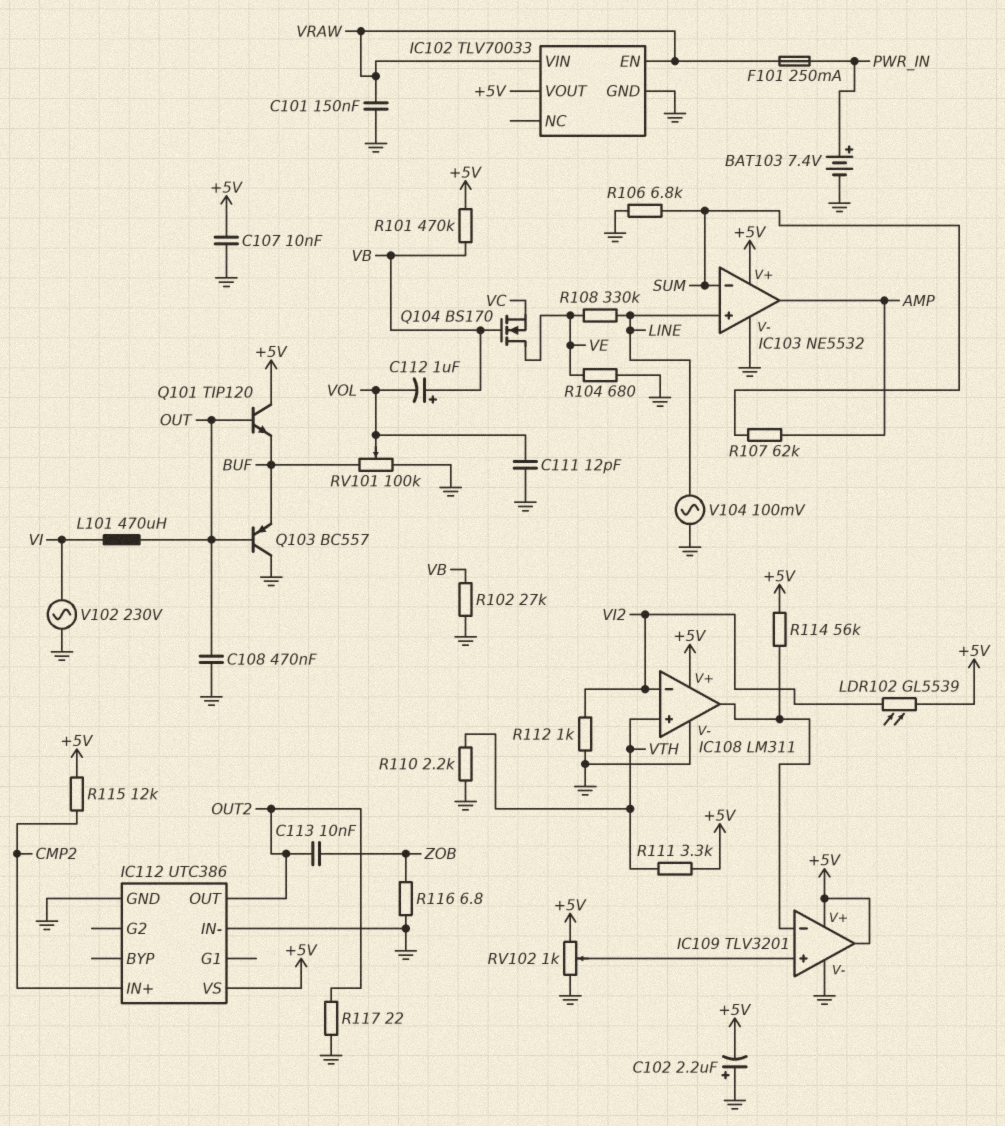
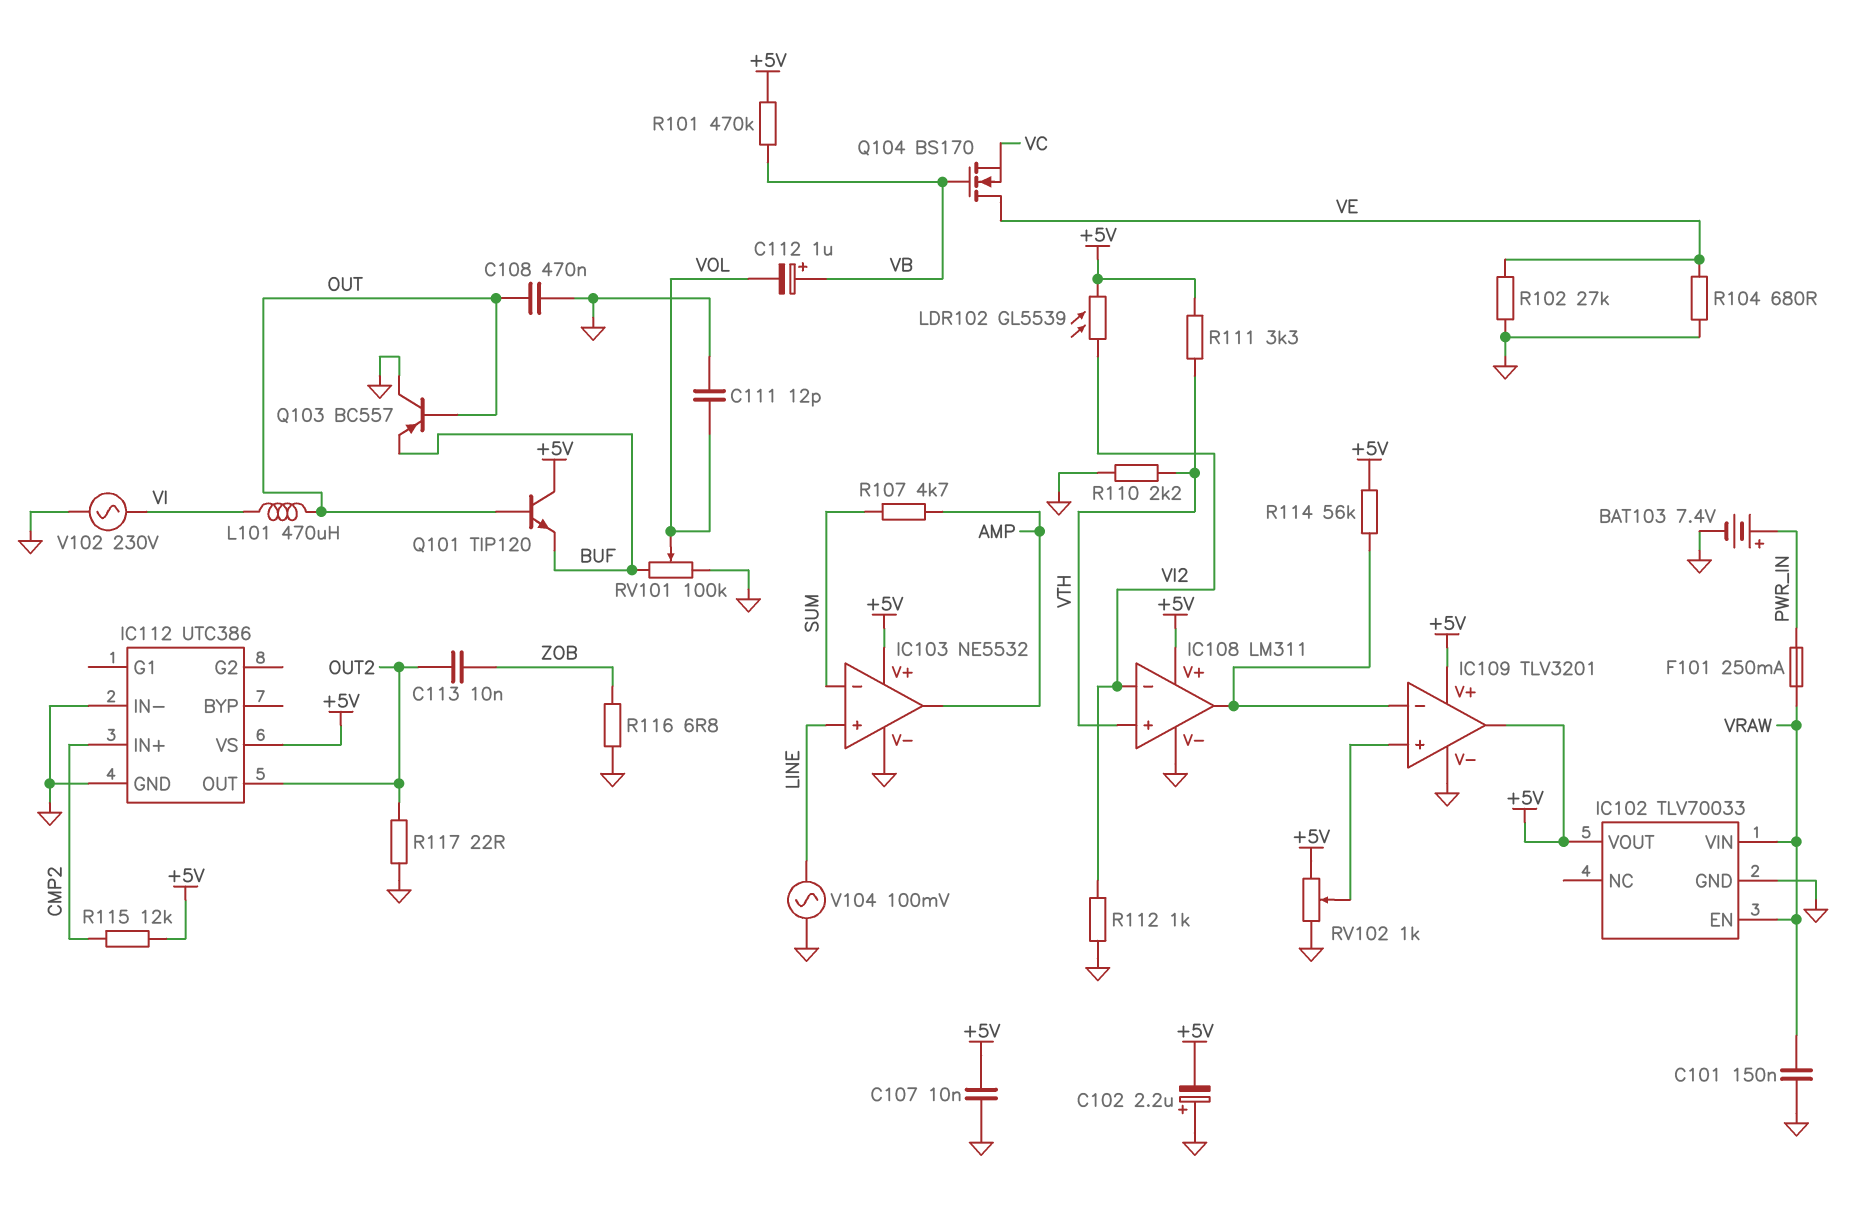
R102: 27k (GND, VB) -> 27k (GND, VE)
R106: 6.8k (GND, SUM) -> none
R107: 62k (AMP, SUM) -> 4.7k (AMP, SUM)
R108: 330k (LINE, VE) -> none

